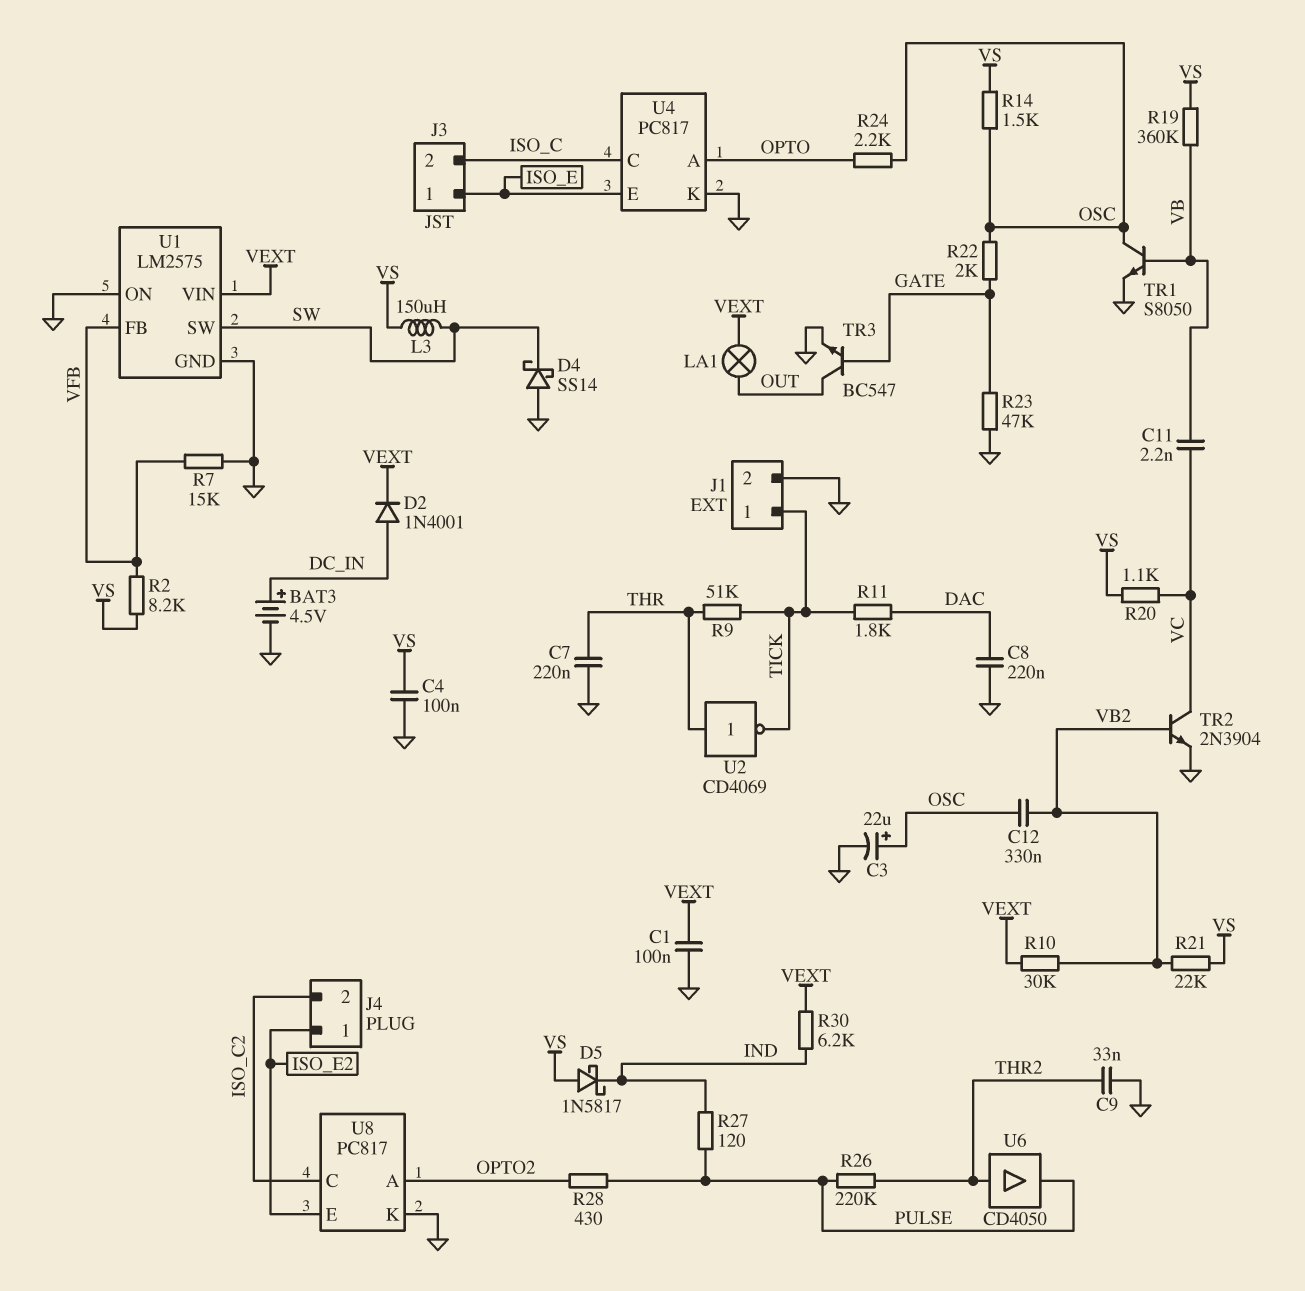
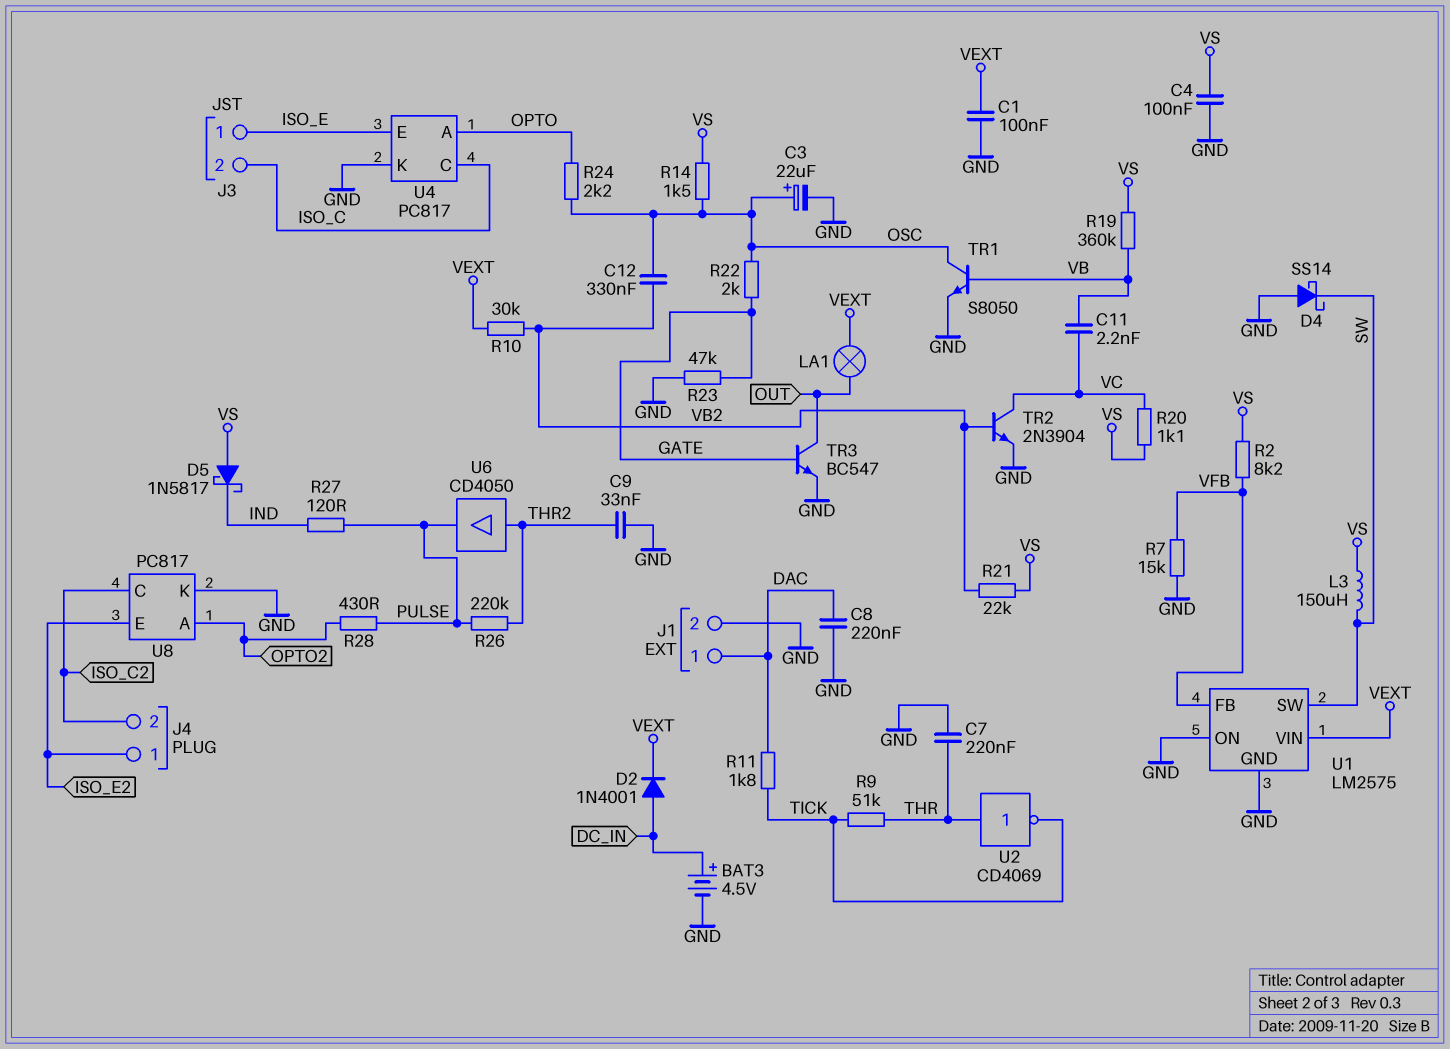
J1 pin 1: TICK -> DAC
R30: 6.2k (IND, VEXT) -> none

